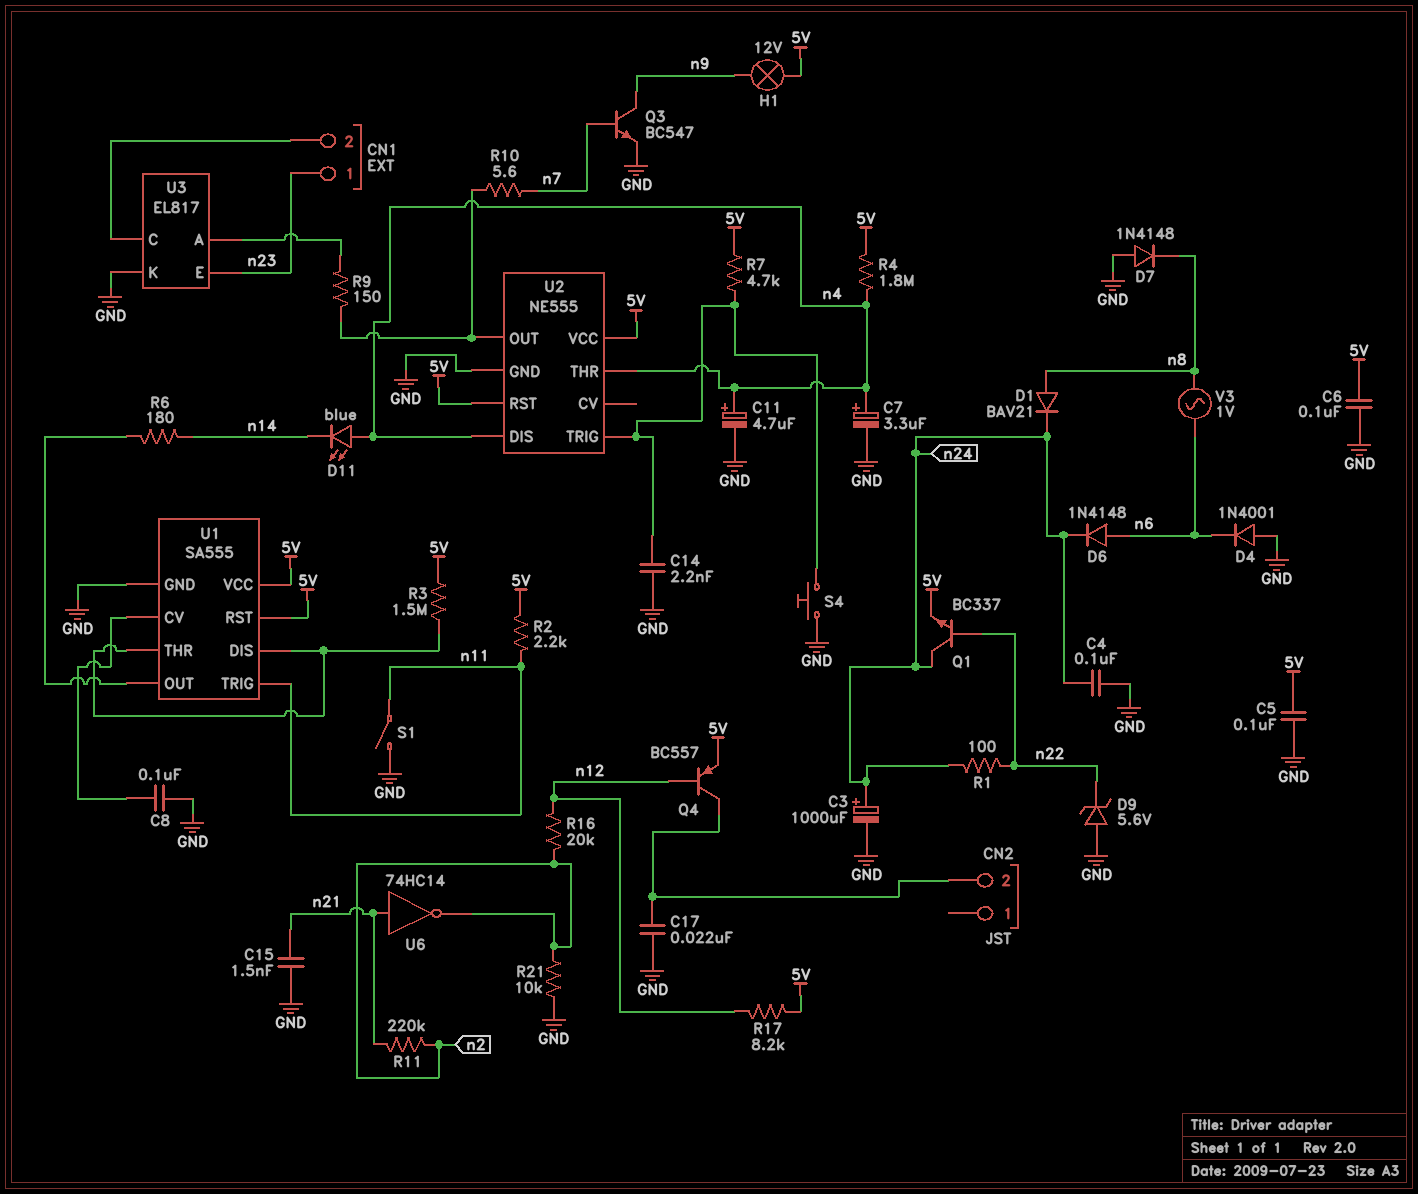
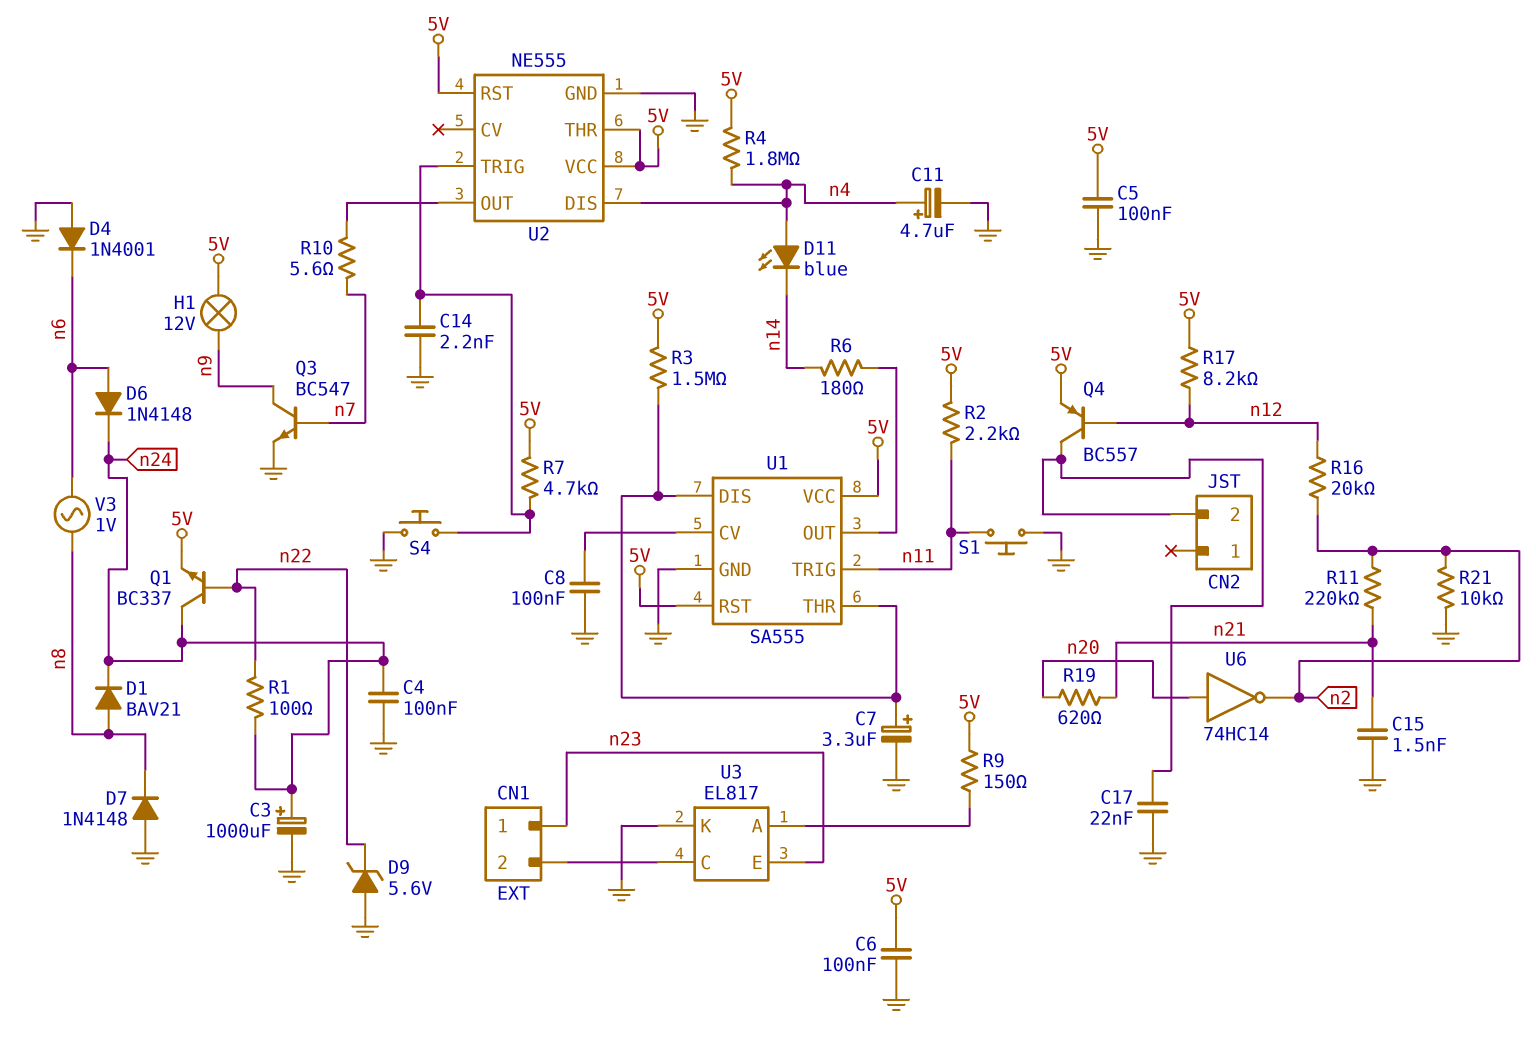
C7: 3.3uF (plus n4, minus GND) -> 3.3uF (plus U1/DIS, minus GND)
R9: 150 (U2/OUT, U3/A) -> 150 (5V, U3/A)
R19: none -> 620 (n20, n21)
S1: switch (GND, n11) -> button (GND, n11)
U2 pin THR: n4 -> 5V
U6: NOT 74HC14 (in n21, out n2) -> NOT 74HC14 (in n20, out n2)

